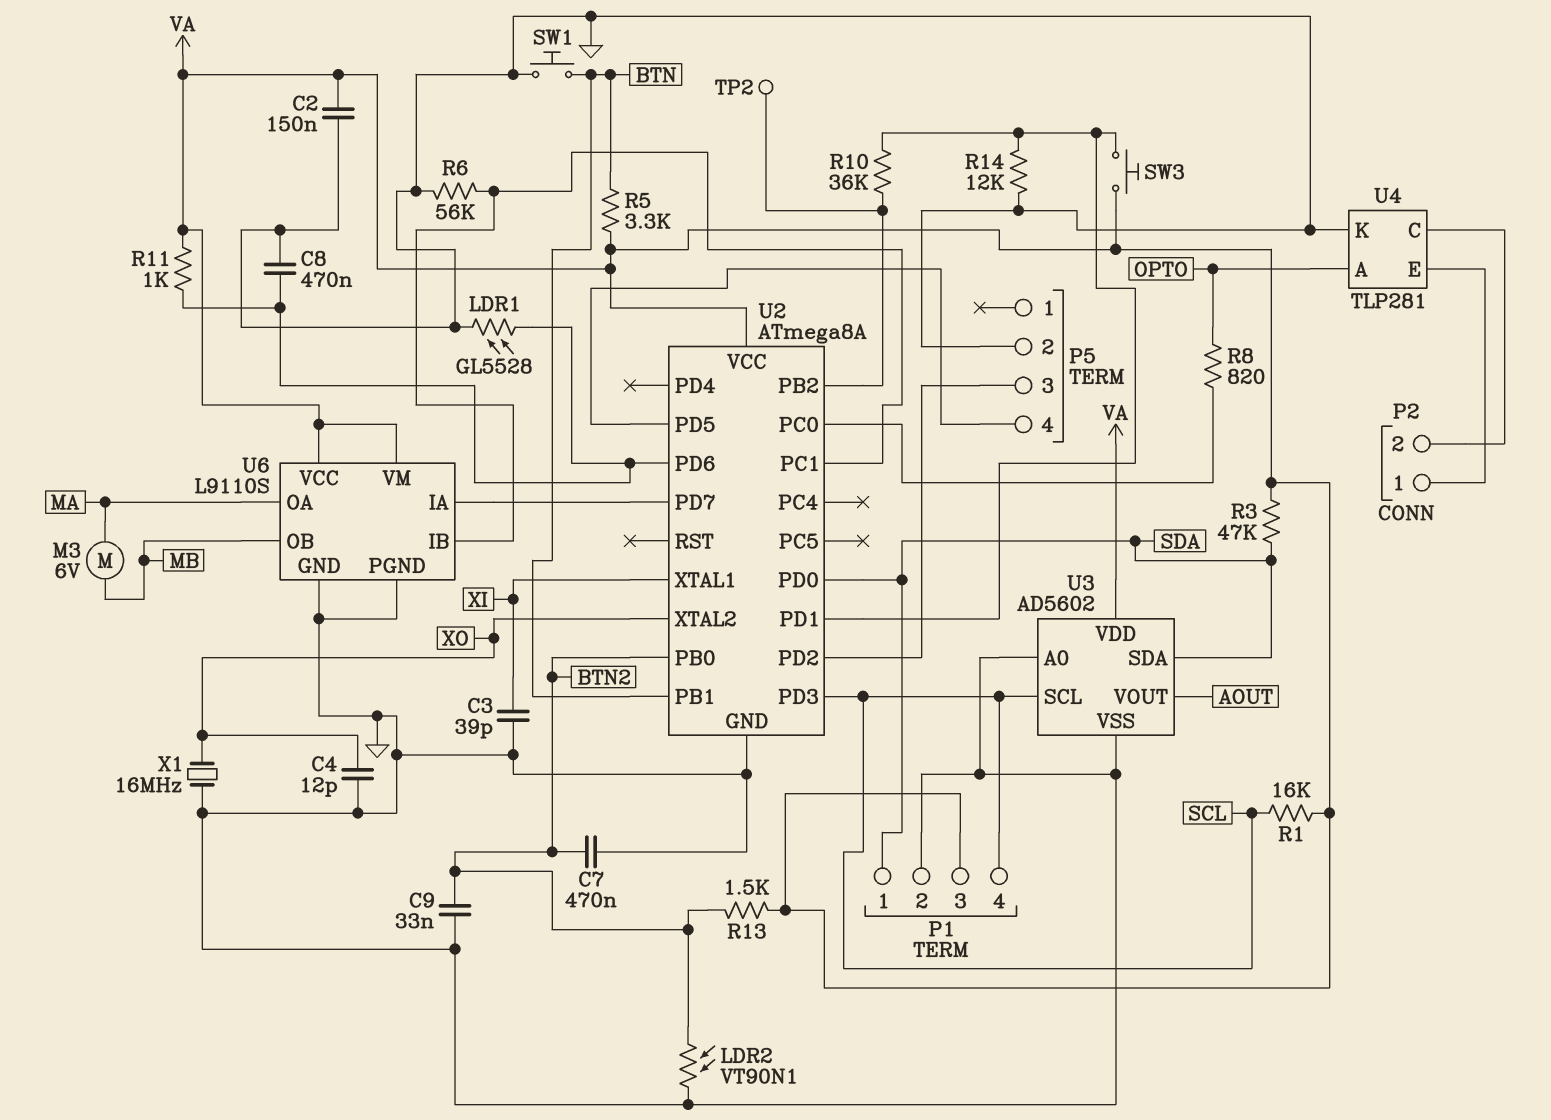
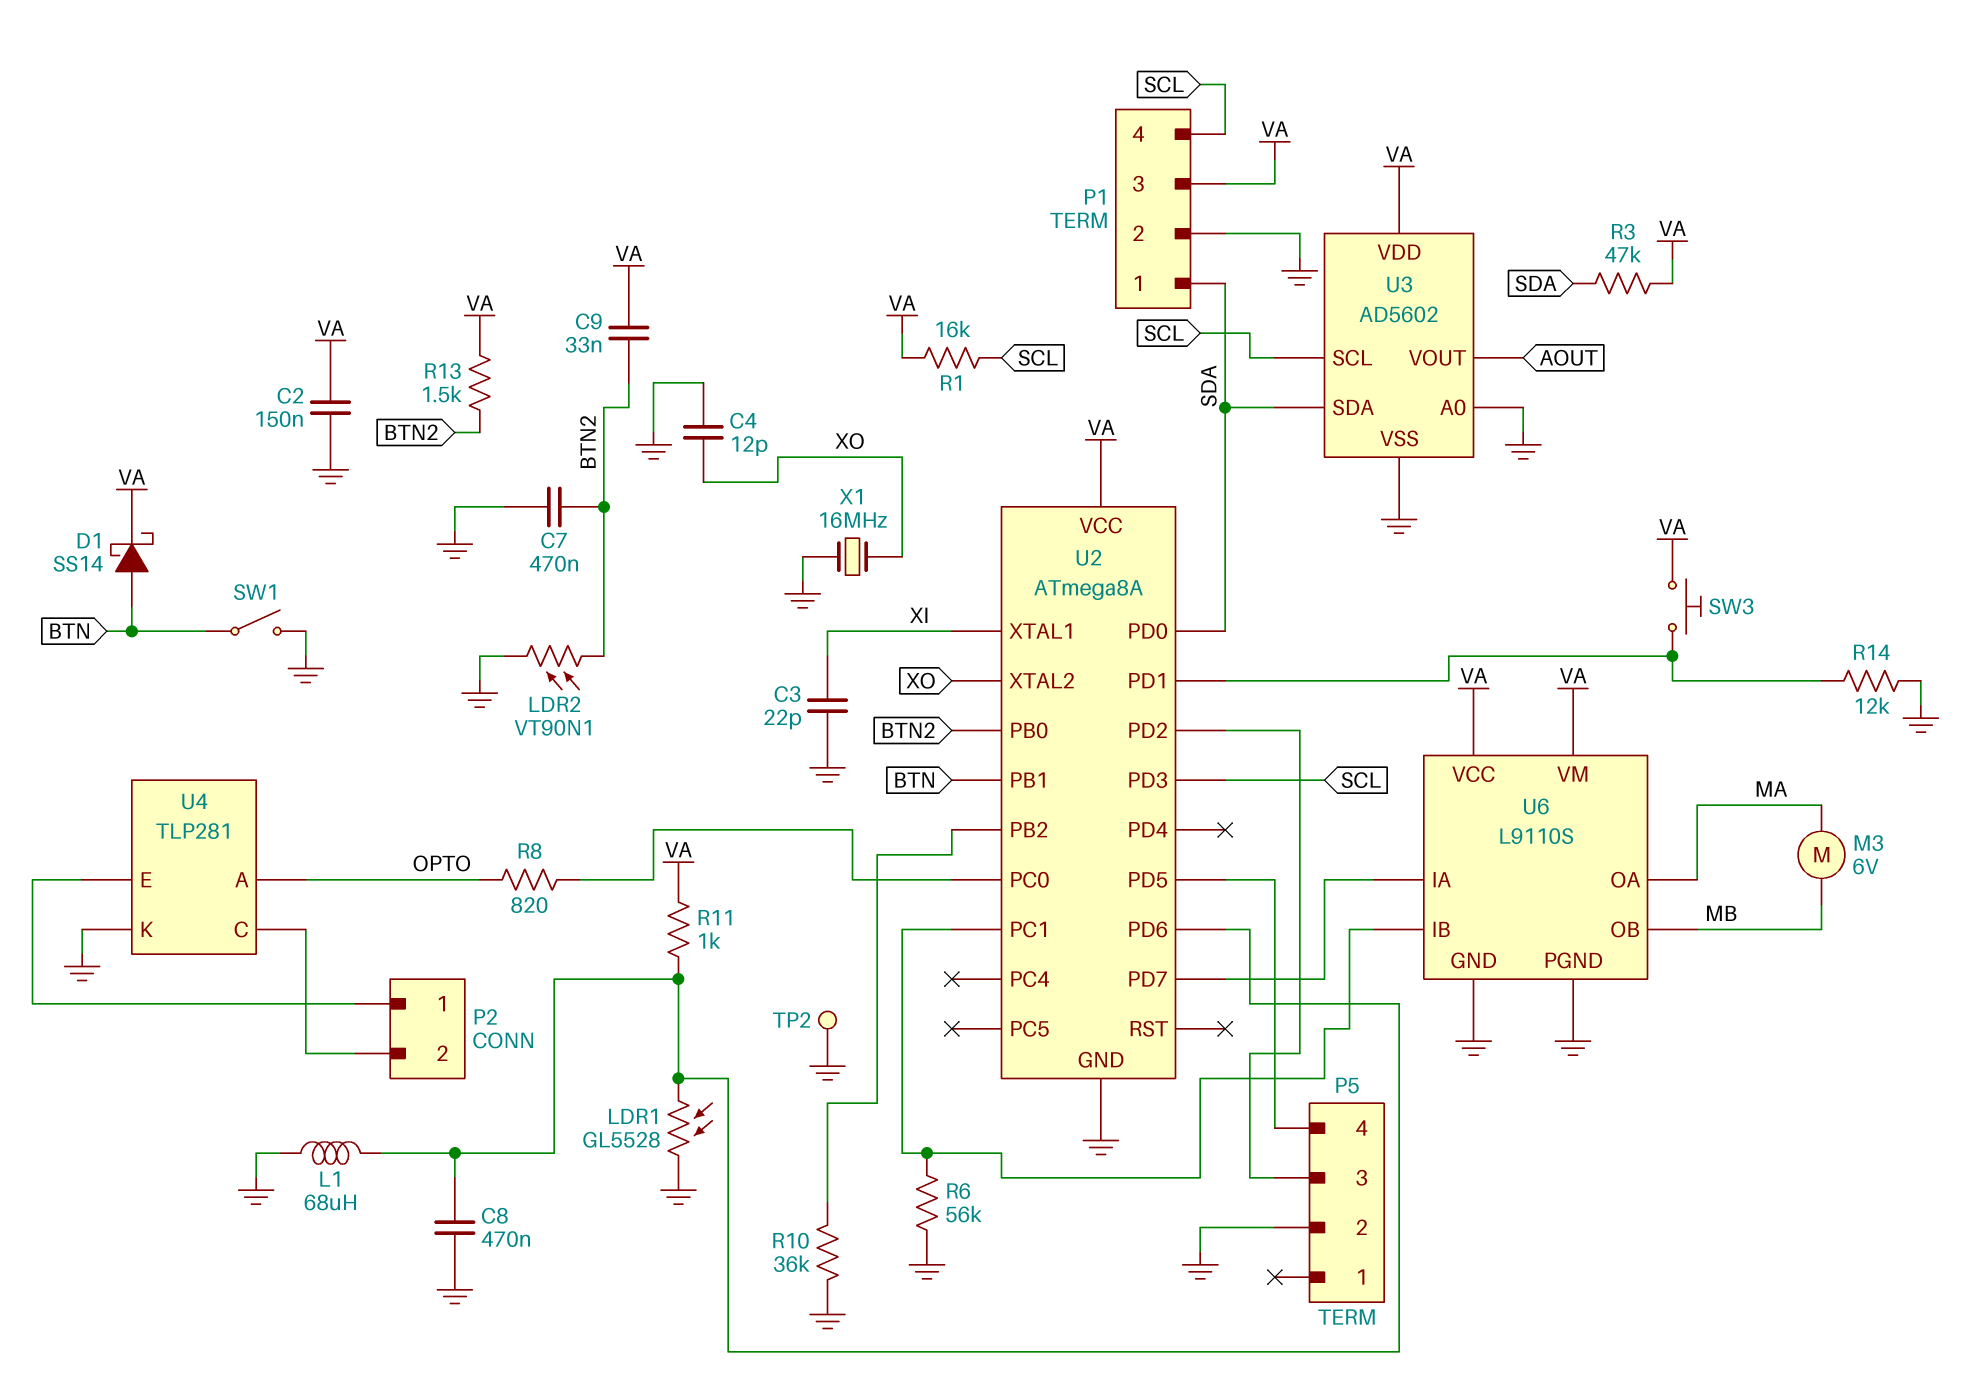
C3: 39pF (GND, XI) -> 22pF (GND, XI)
C9: 33nF (BTN2, GND) -> 33nF (BTN2, VA)
D1: none -> schottky SS14 (A BTN, K VA)
L1: none -> 68uH (GND, U2/PD6)
R5: 3.3k (BTN, VA) -> none
R10: 36k (U2/PB2, U2/PD1) -> 36k (GND, U2/PB2)
SW1: button (BTN, GND) -> switch (BTN, GND)
TP2: test point (U2/PB2) -> test point (GND)

